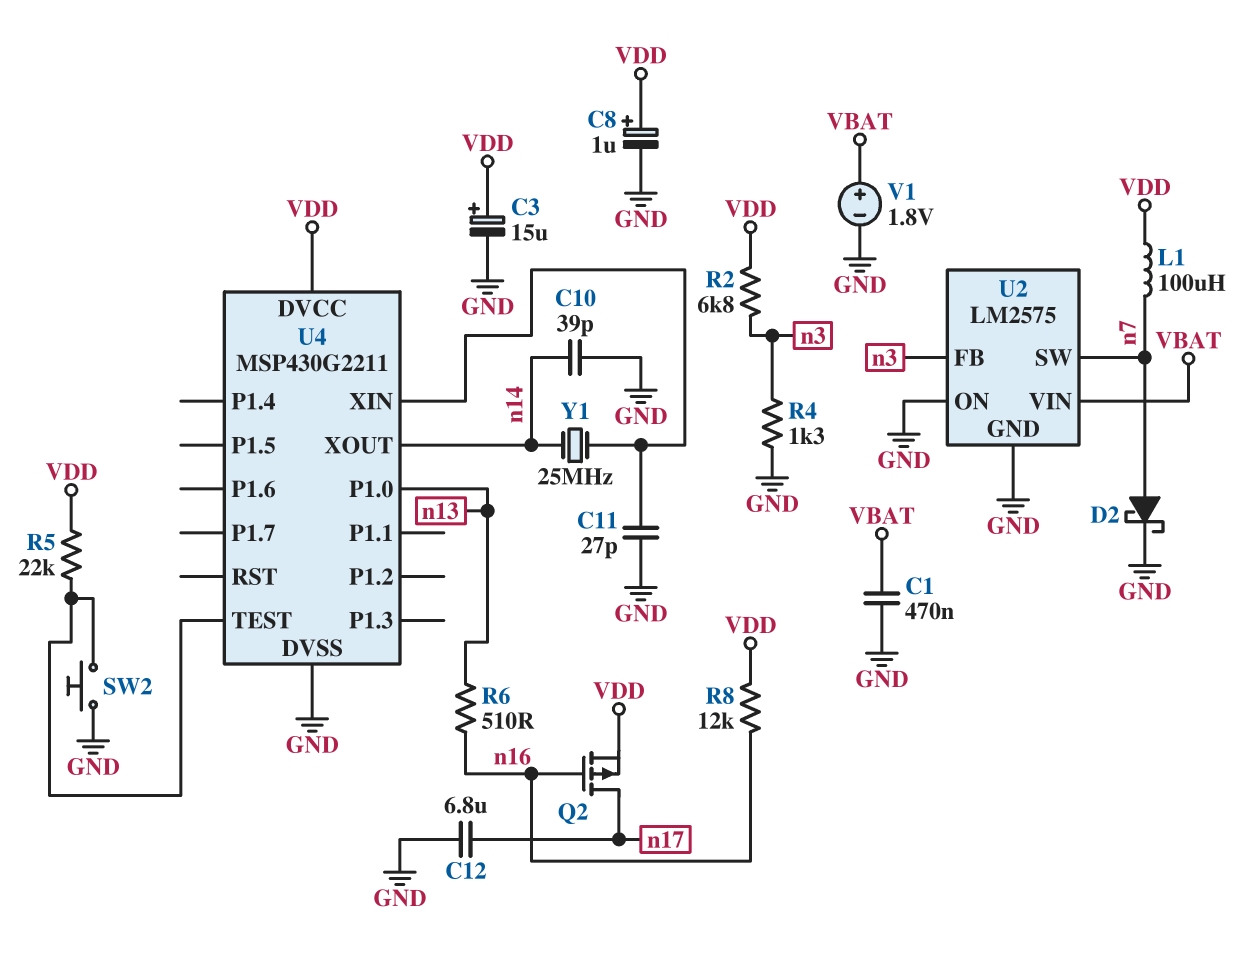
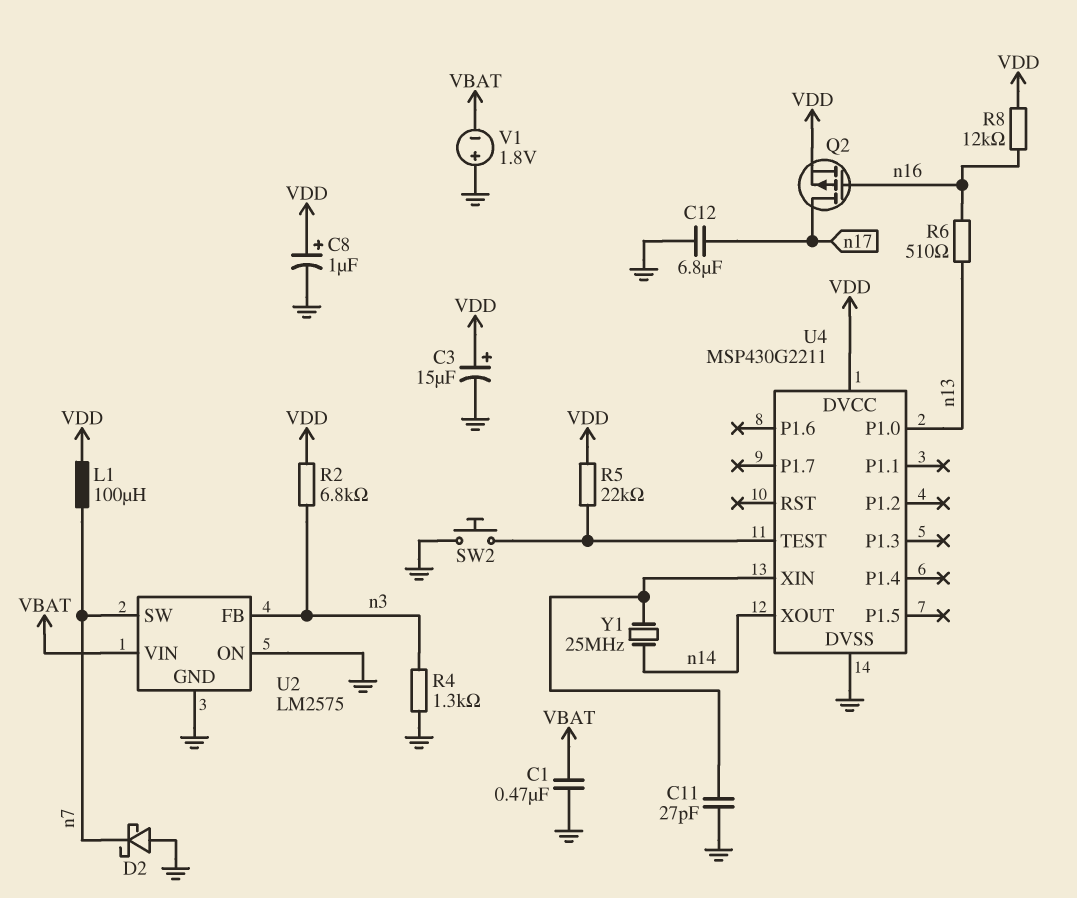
C10: 39pF (GND, n14) -> none
D2: schottky (A n7, K GND) -> schottky (A GND, K n7)
V1: 1.8V (plus VBAT, minus GND) -> 1.8V (plus GND, minus VBAT)

